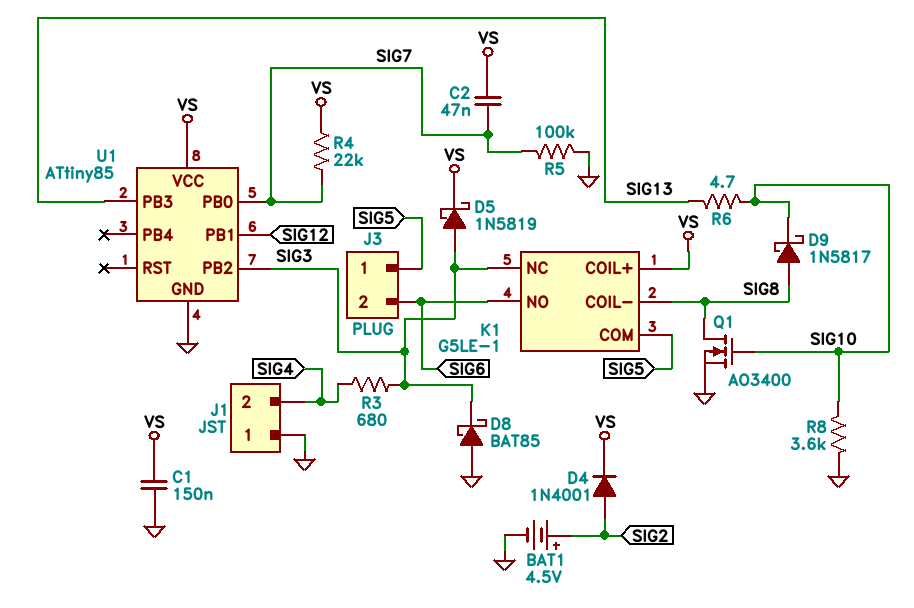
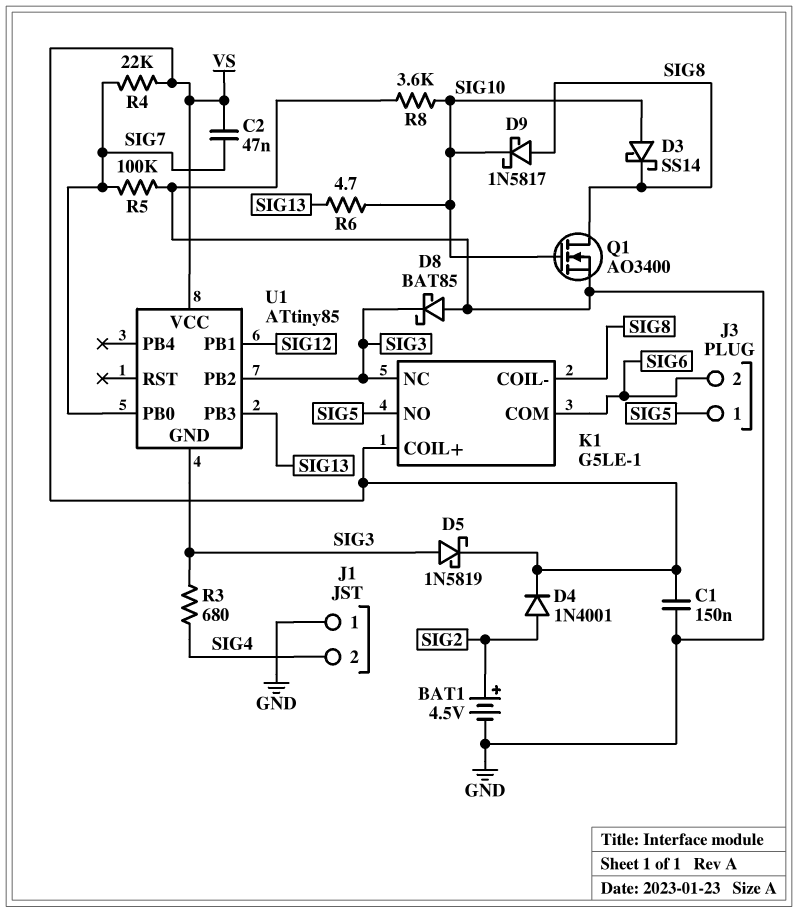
D3: none -> schottky SS14 (A SIG10, K SIG8)
K1 pin COM: SIG5 -> SIG6
K1 pin NO: SIG6 -> SIG5
U1 pin GND: GND -> SIG3

